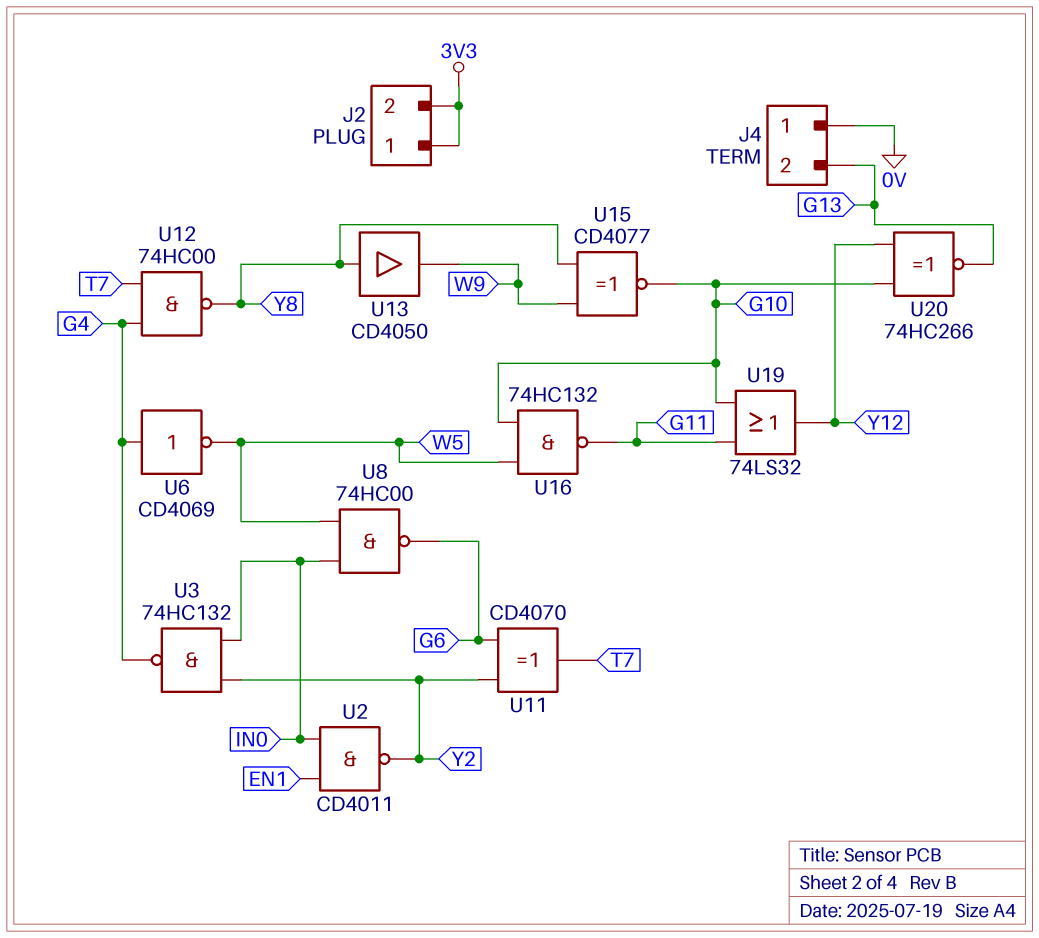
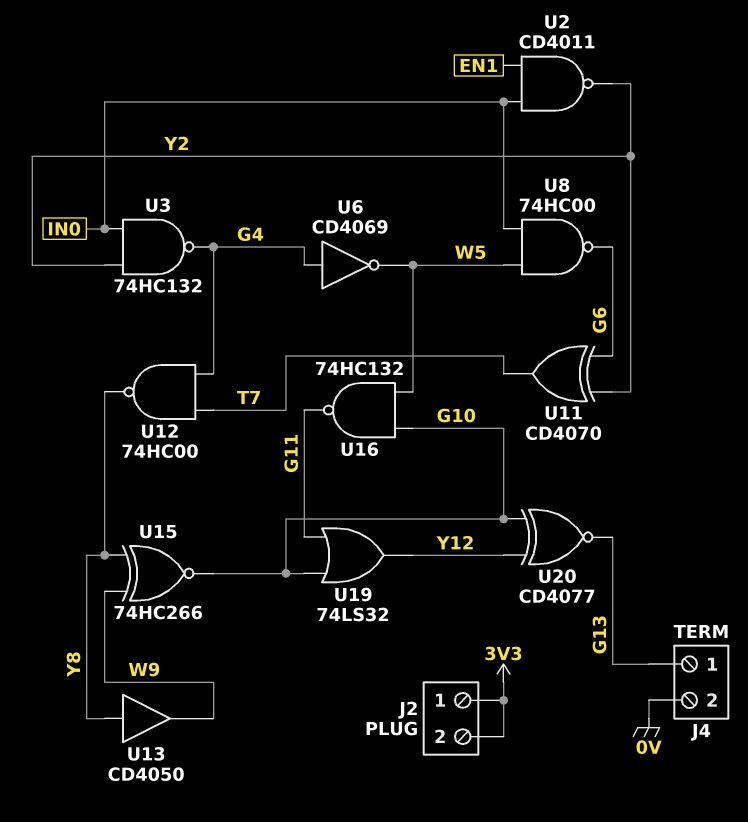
J4 pin 1: 0V -> G13
J4 pin 2: G13 -> 0V
U15: XNOR CD4077 (in W9, in Y8, out G10) -> XNOR 74HC266 (in W9, in Y8, out G10)
U20: XNOR 74HC266 (in G10, in Y12, out G13) -> XNOR CD4077 (in G10, in Y12, out G13)

